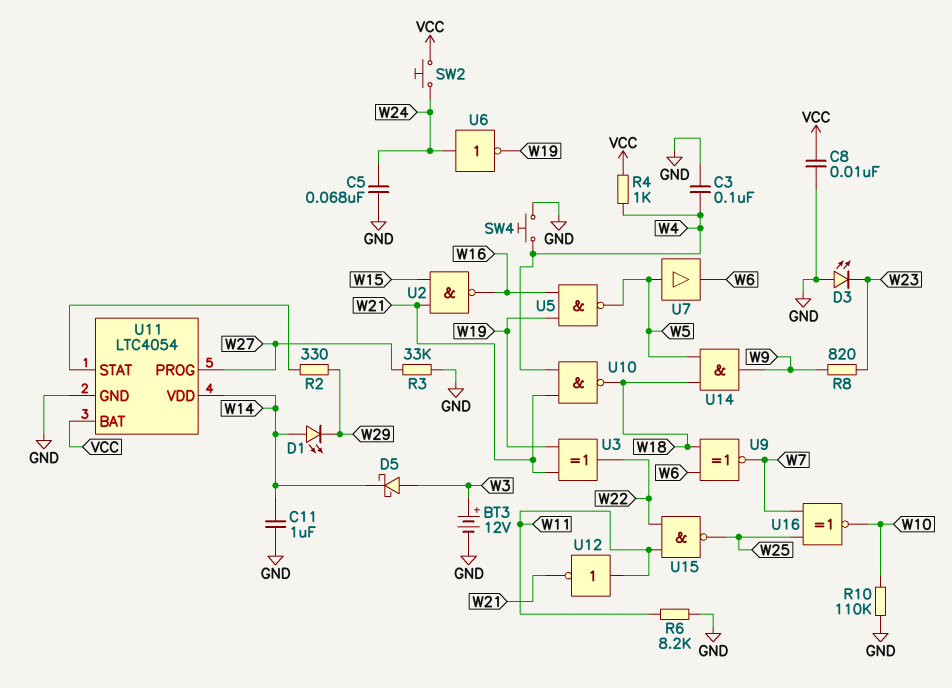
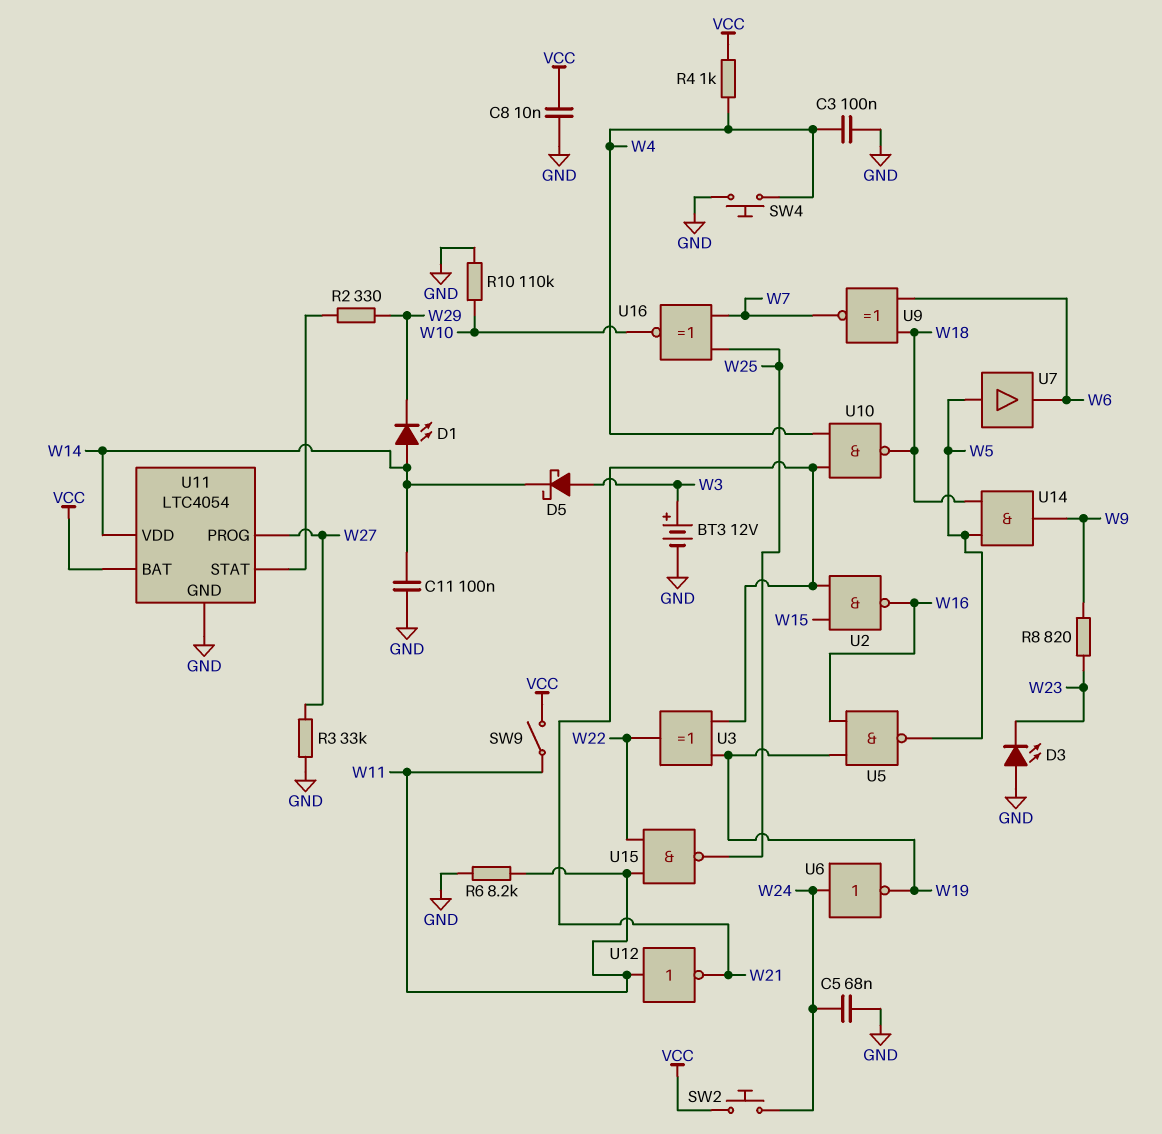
C11: 1uF (GND, W14) -> 100nF (GND, W14)
SW9: none -> switch (VCC, W11)

